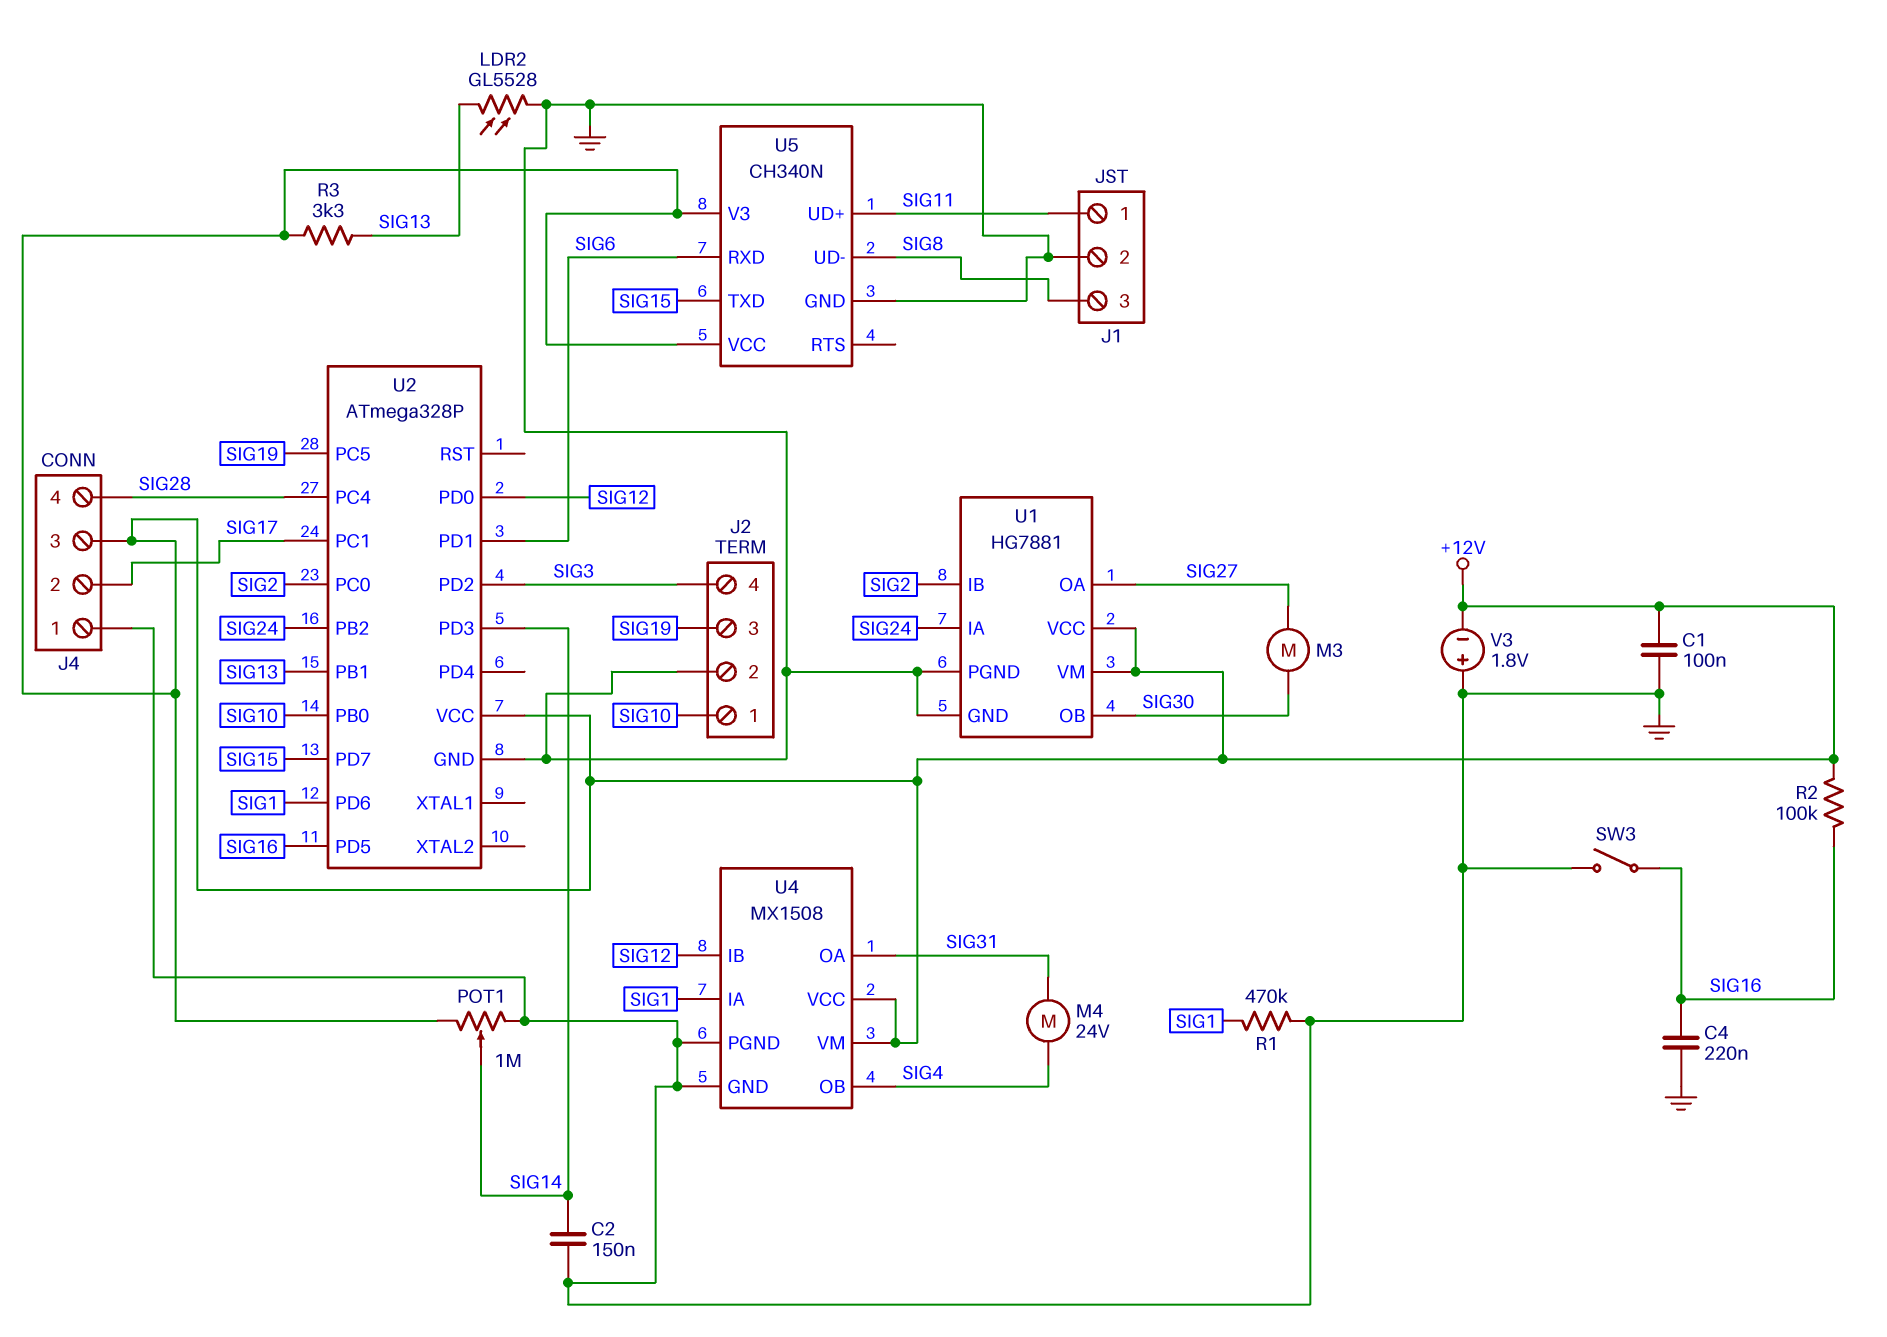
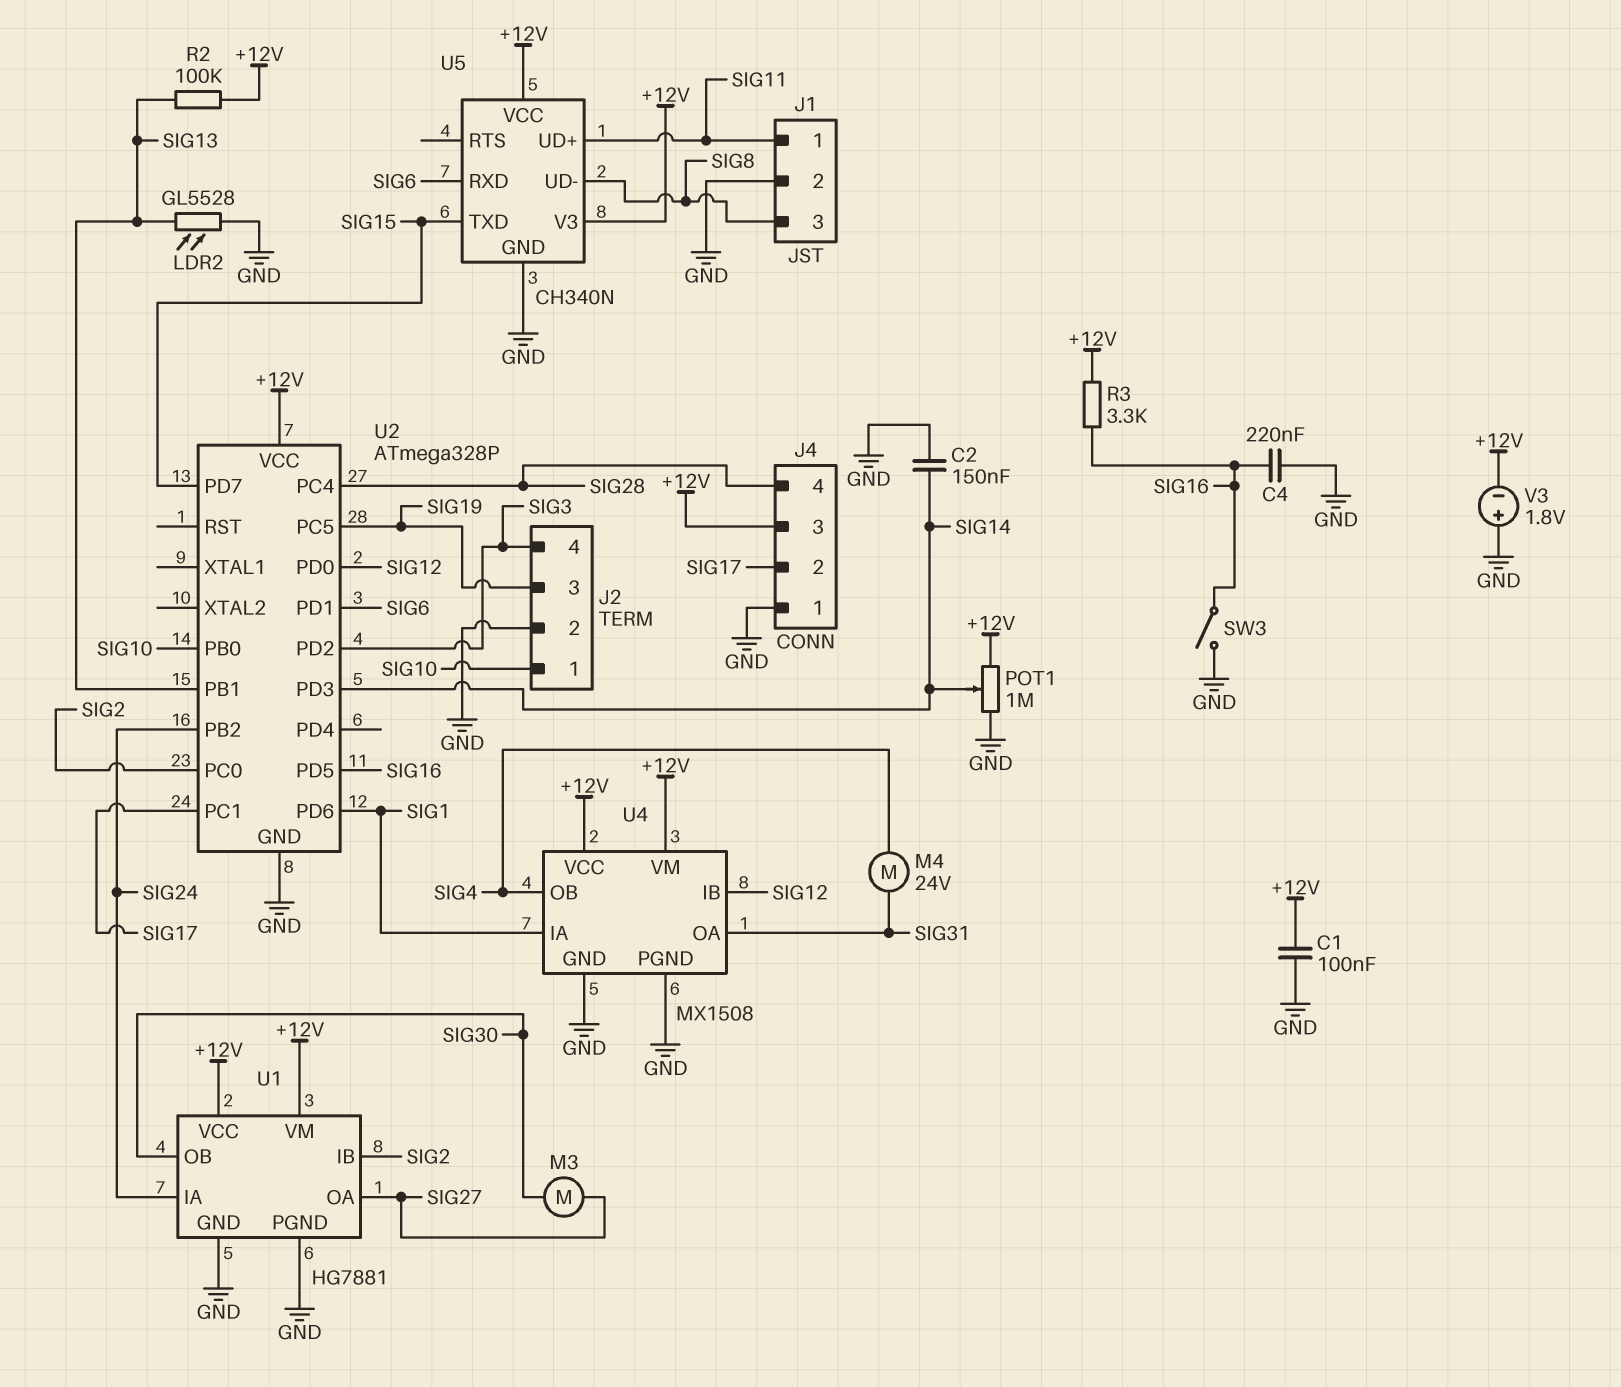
R1: 470k (GND, SIG1) -> none
R2: 100k (+12V, SIG16) -> 100k (+12V, SIG13)
R3: 3.3k (+12V, SIG13) -> 3.3k (+12V, SIG16)

